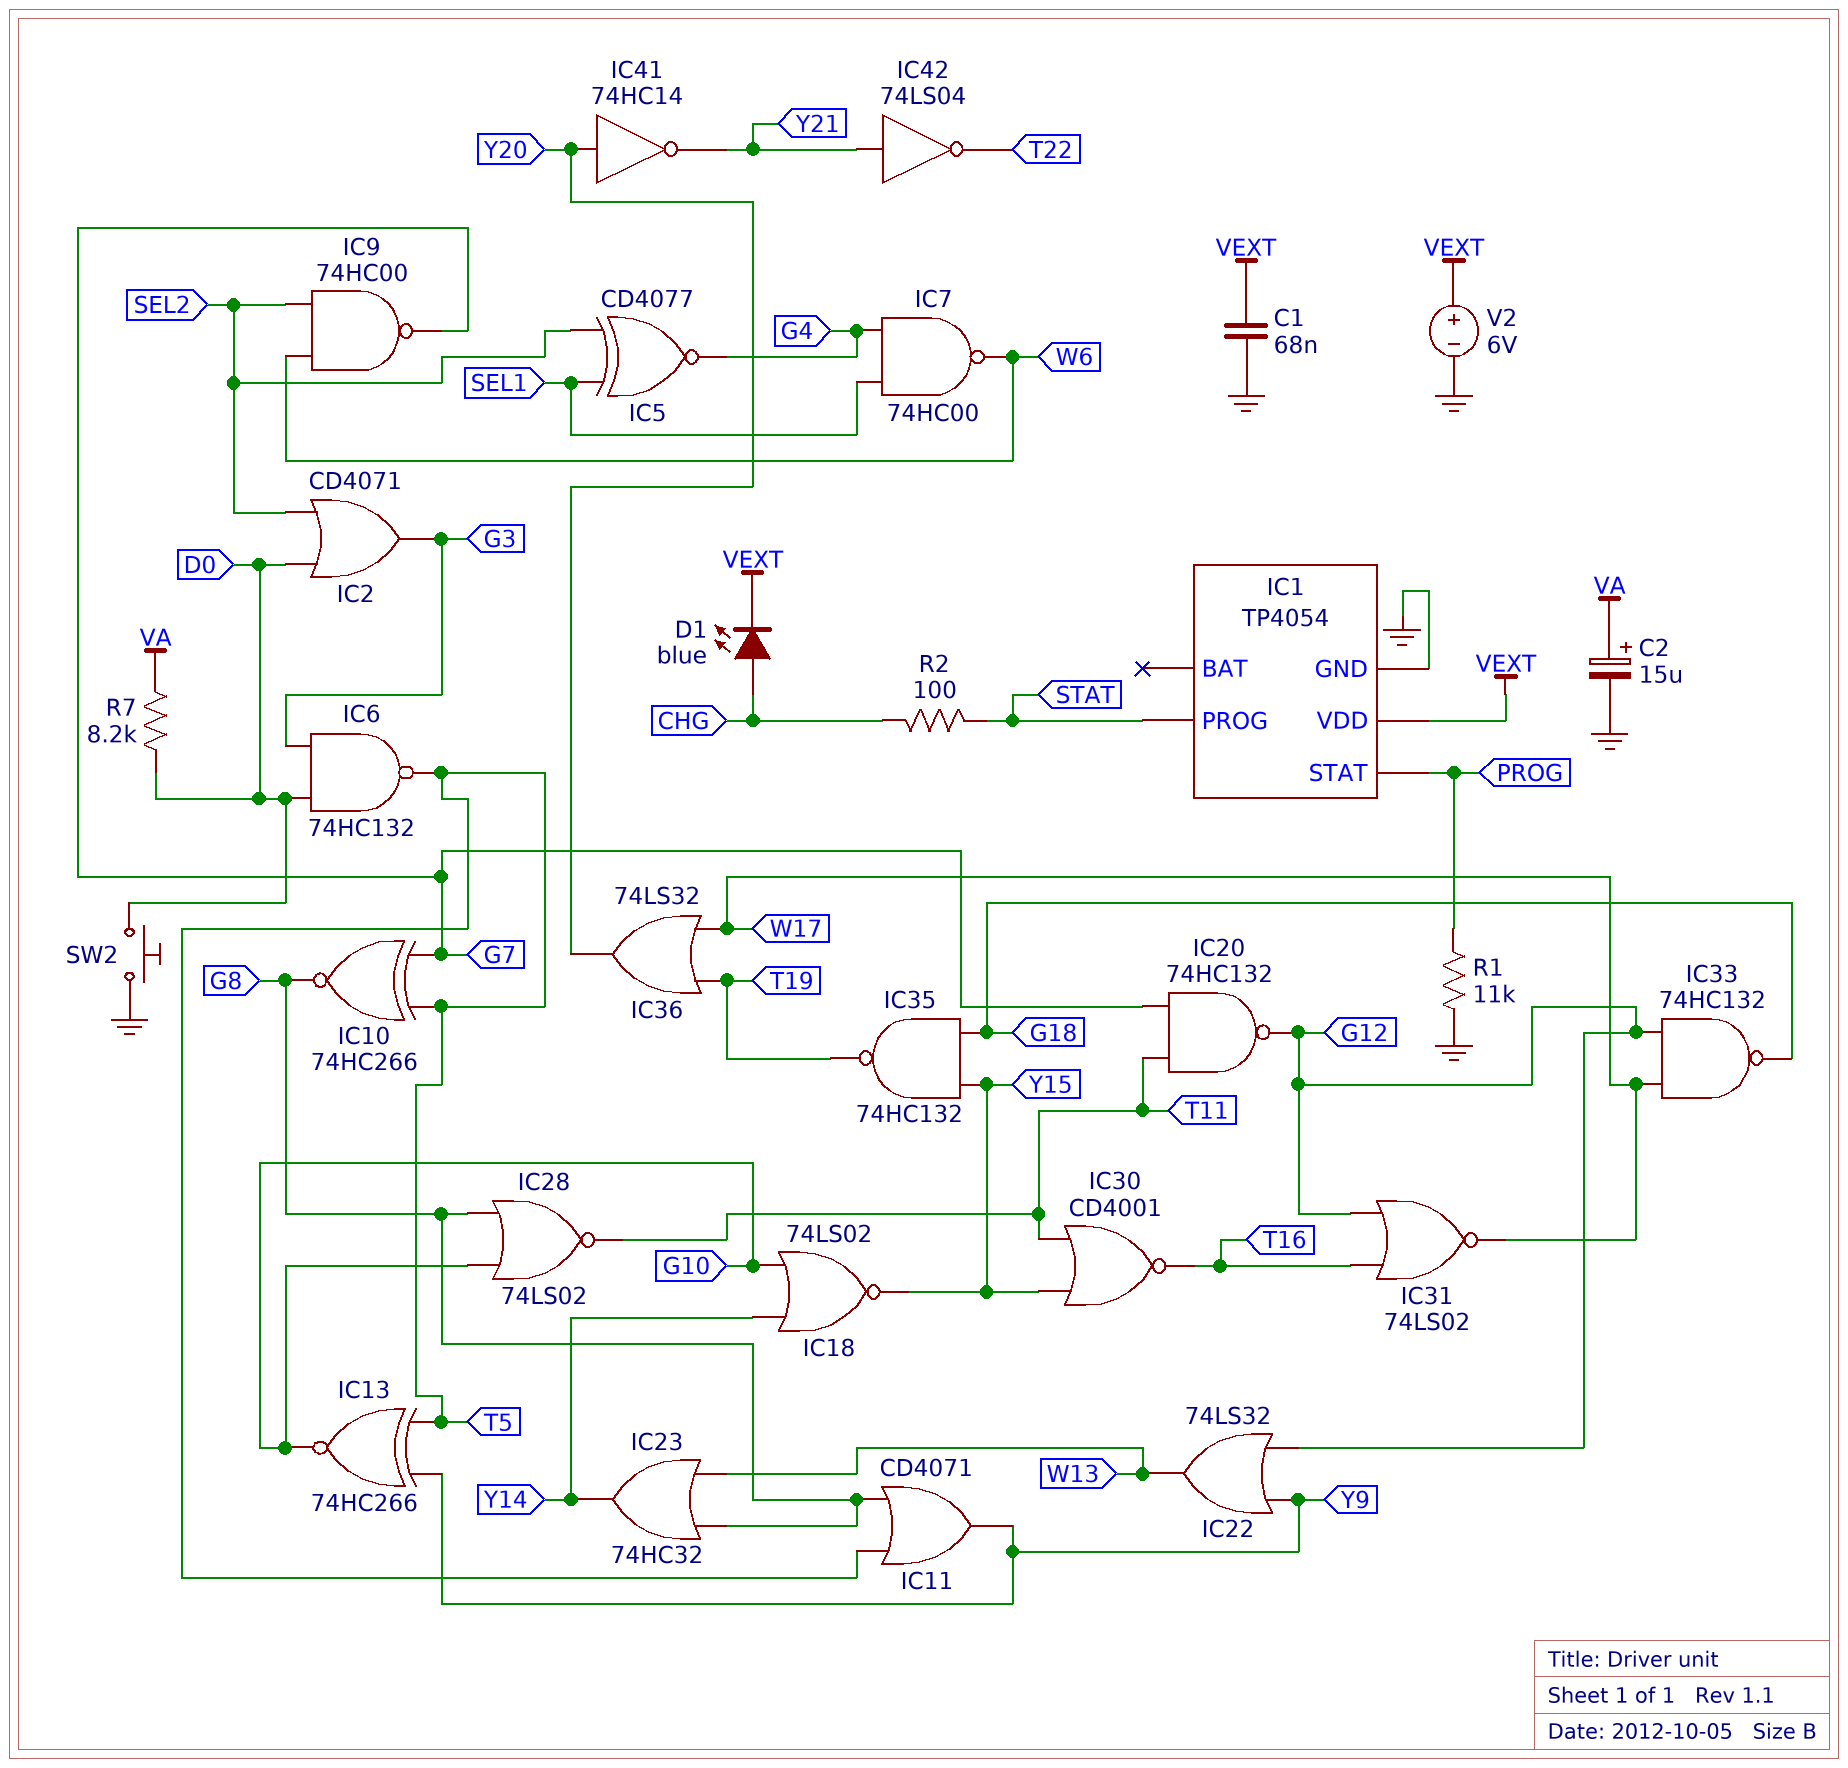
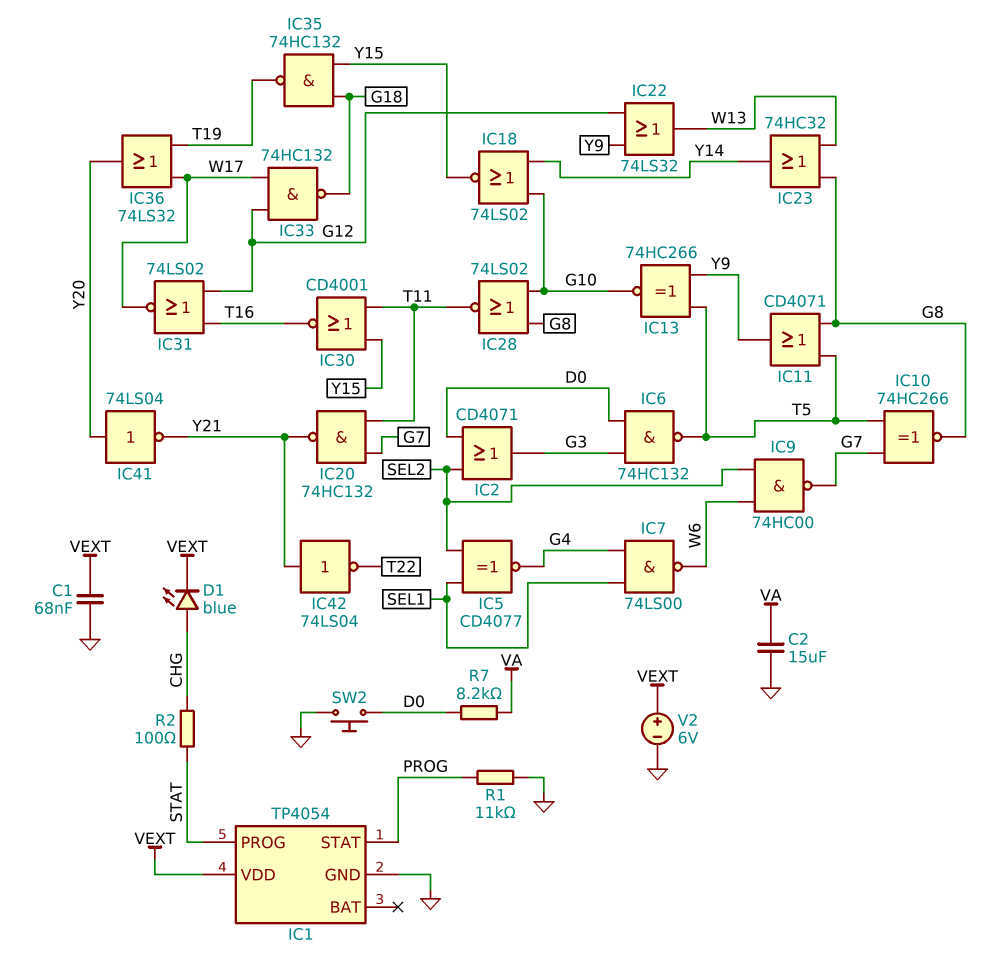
C2: 15uF (plus VA, minus GND) -> 15uF (GND, VA)
IC7: NAND 74HC00 (in G4, in SEL1, out W6) -> NAND 74LS00 (in G4, in SEL1, out W6)
IC20: NAND 74HC132 (in G7, in T11, out G12) -> NAND 74HC132 (in G7, in T11, out Y21)
IC41: NOT 74HC14 (in Y20, out Y21) -> NOT 74LS04 (in Y20, out Y21)

